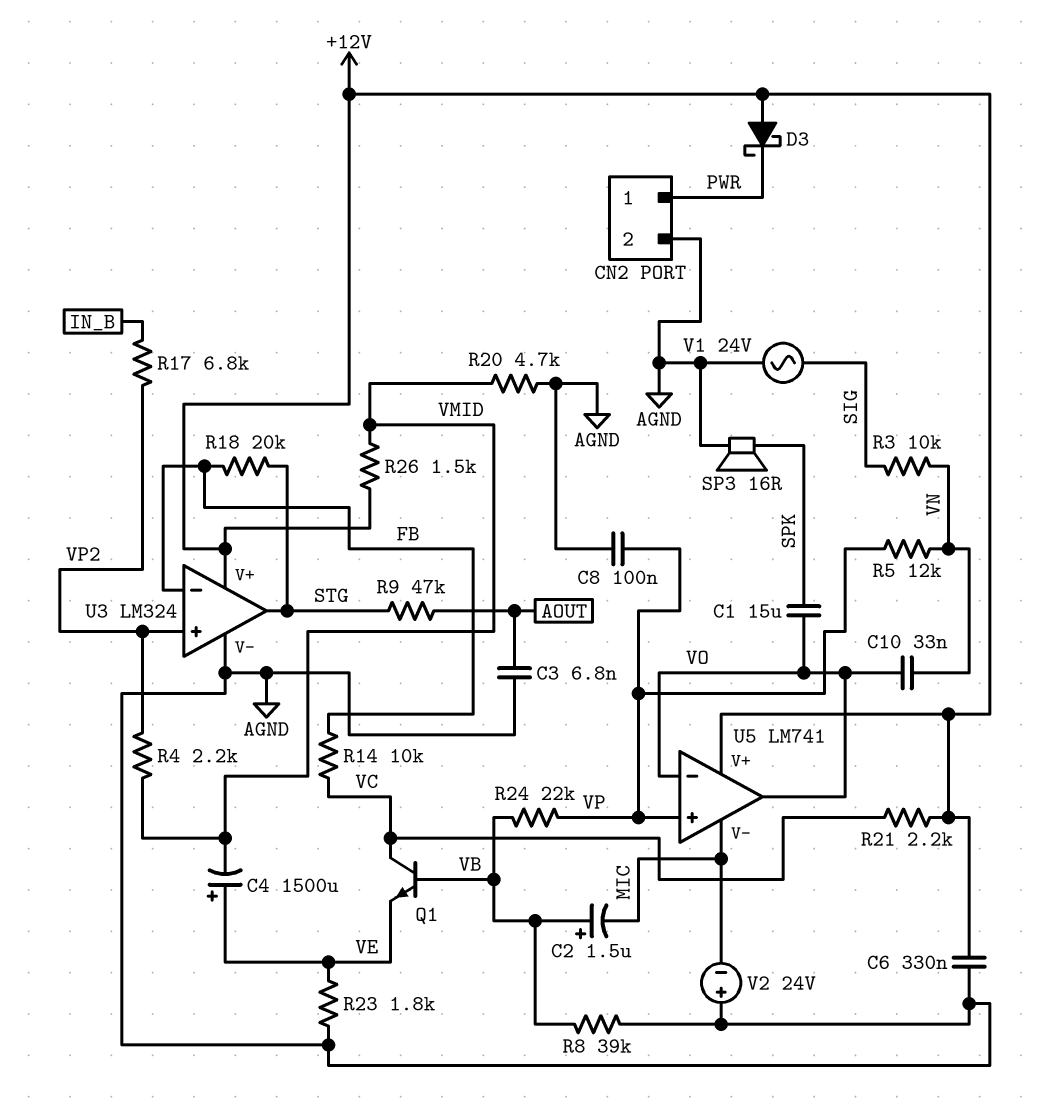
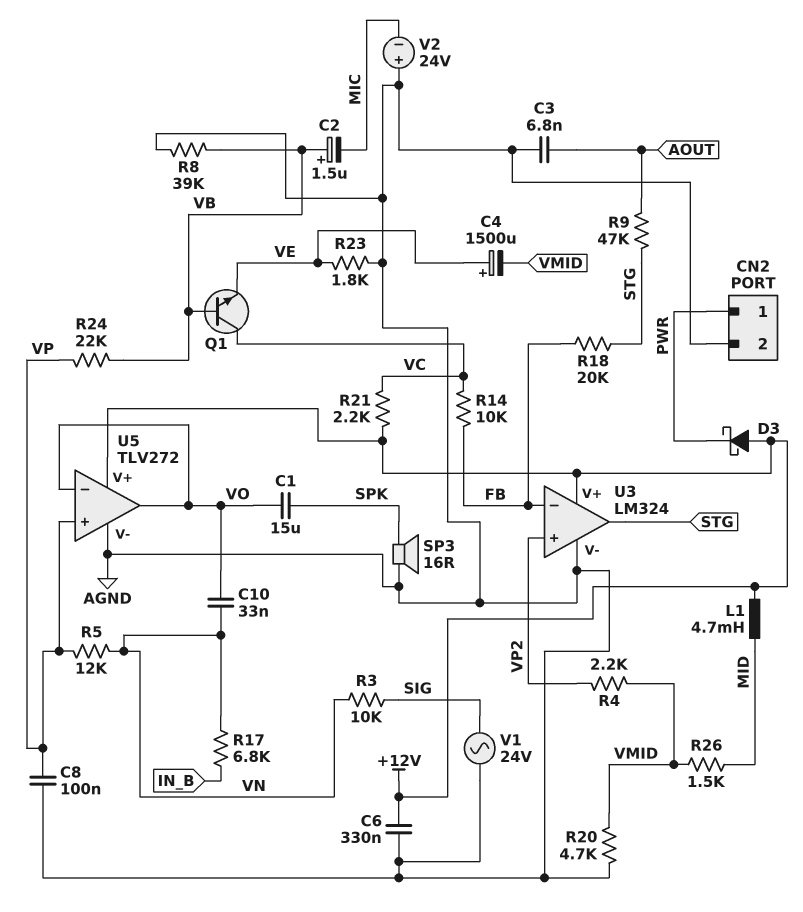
L1: none -> 4.7mH (+12V, MID)
R17: 6.8k (IN_B, VP2) -> 6.8k (IN_B, VN)
R26: 1.5k (+12V, VMID) -> 1.5k (MID, VMID)
U5: LM741 -> TLV272
U5 pin V-: MIC -> AGND

